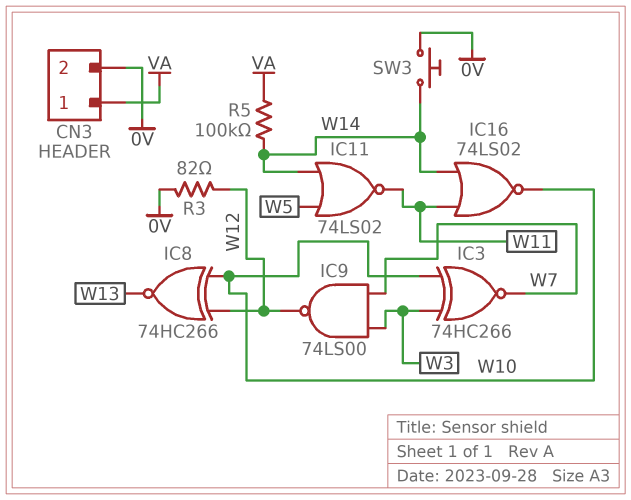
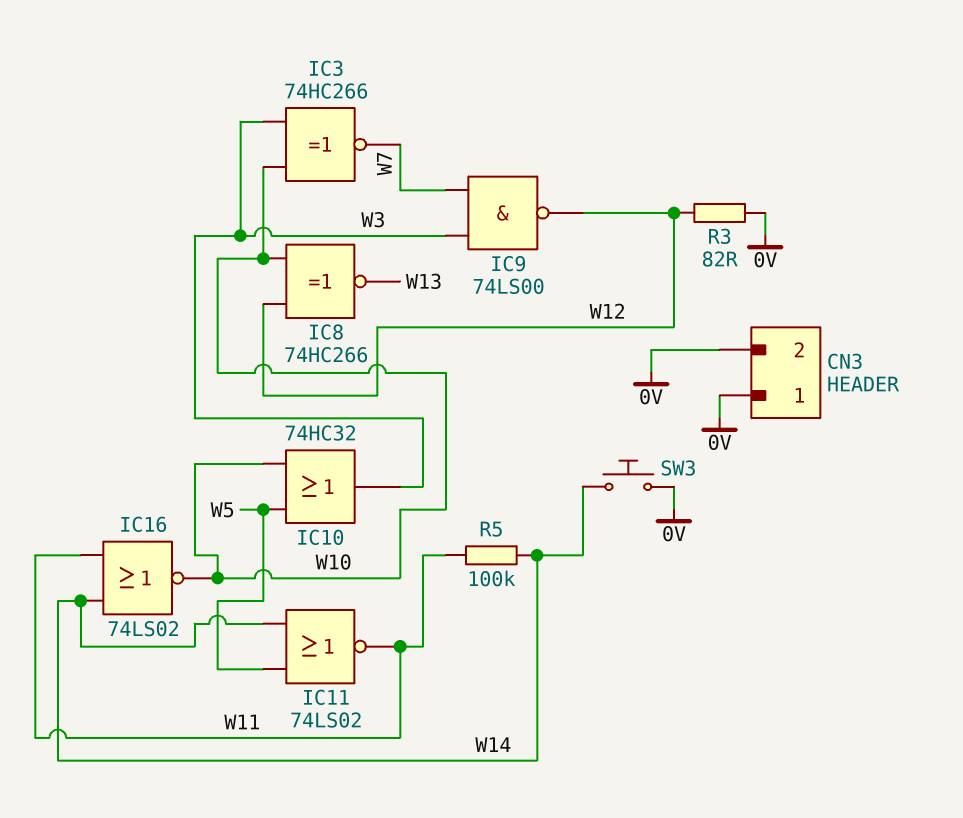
CN3 pin 1: VA -> 0V
IC10: none -> OR 74HC32 (in W5, in W10, out W3)
R5: 100k (VA, W14) -> 100k (W11, W14)

